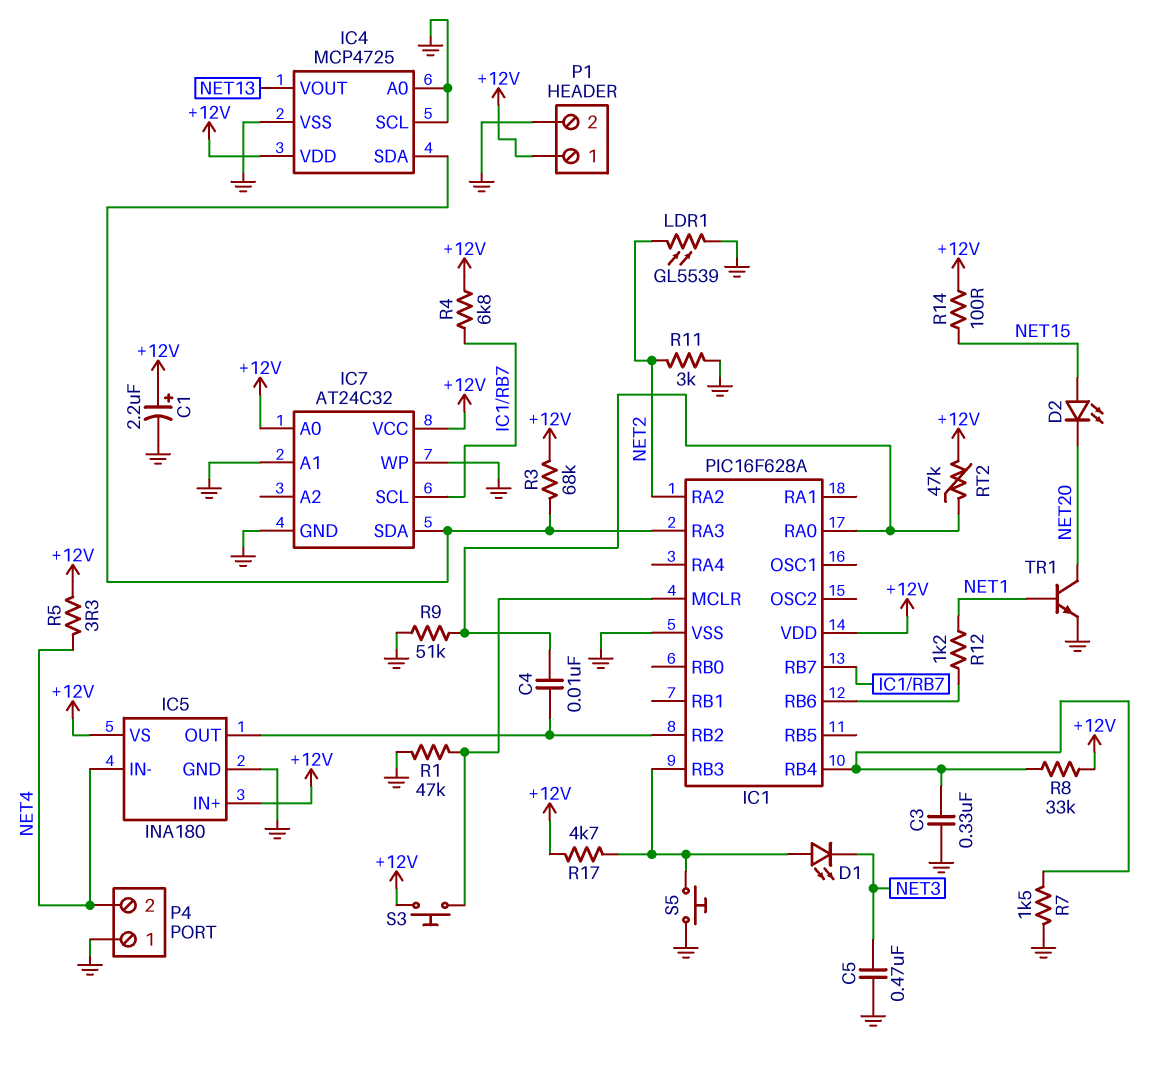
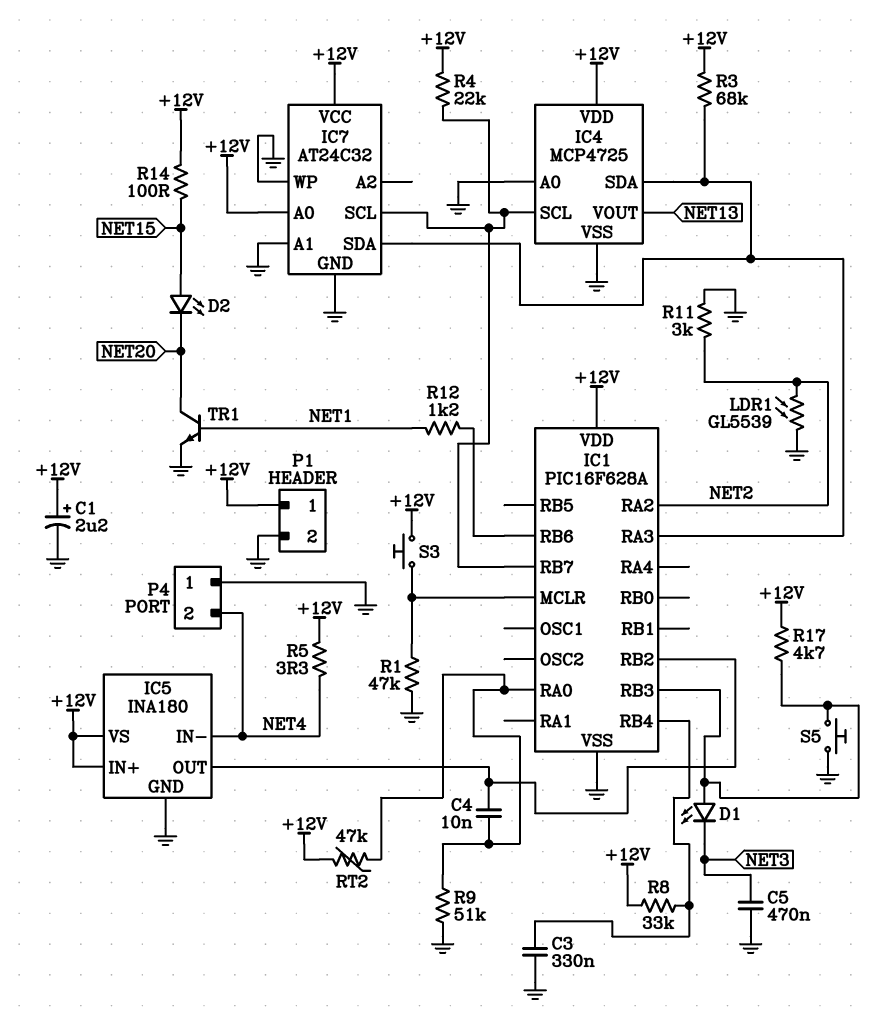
IC4 pin SCL: GND -> IC1/RB7
R4: 6.8k (+12V, IC1/RB7) -> 22k (+12V, IC1/RB7)
R7: 1.5k (GND, IC1/RB4) -> none

